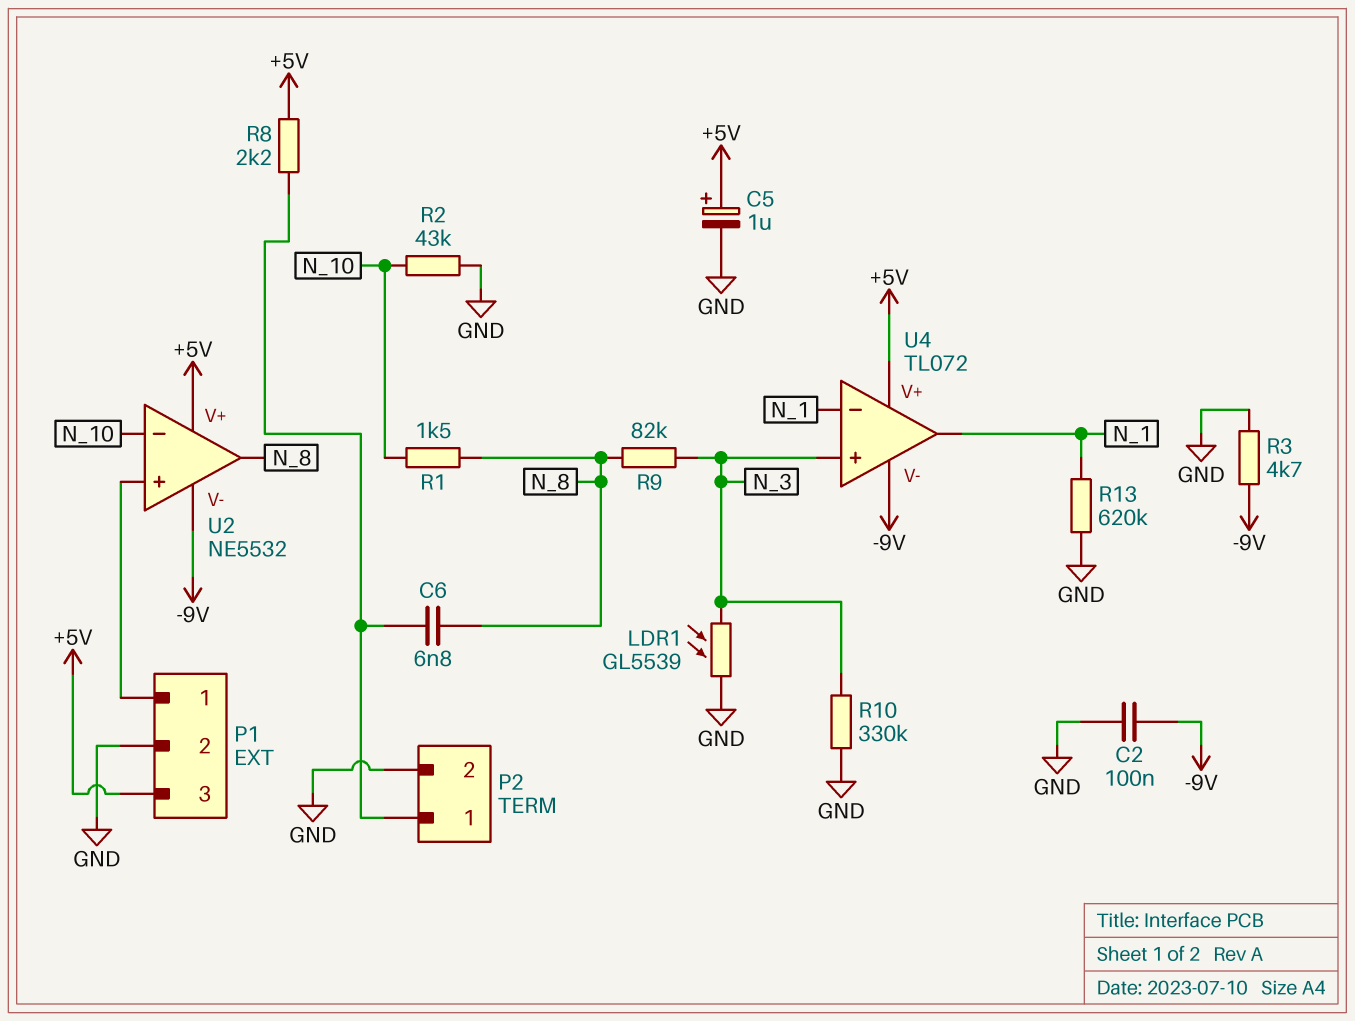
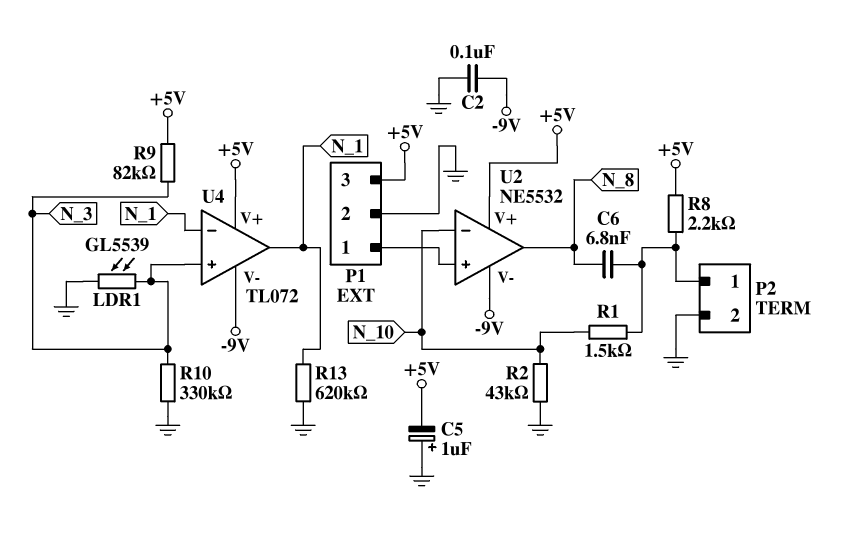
C5: 1uF (plus +5V, minus GND) -> 1uF (plus GND, minus +5V)
R1: 1.5k (N_8, N_10) -> 1.5k (N_10, P2/1)
R3: 4.7k (-9V, GND) -> none
R9: 82k (N_3, N_8) -> 82k (+5V, N_3)

